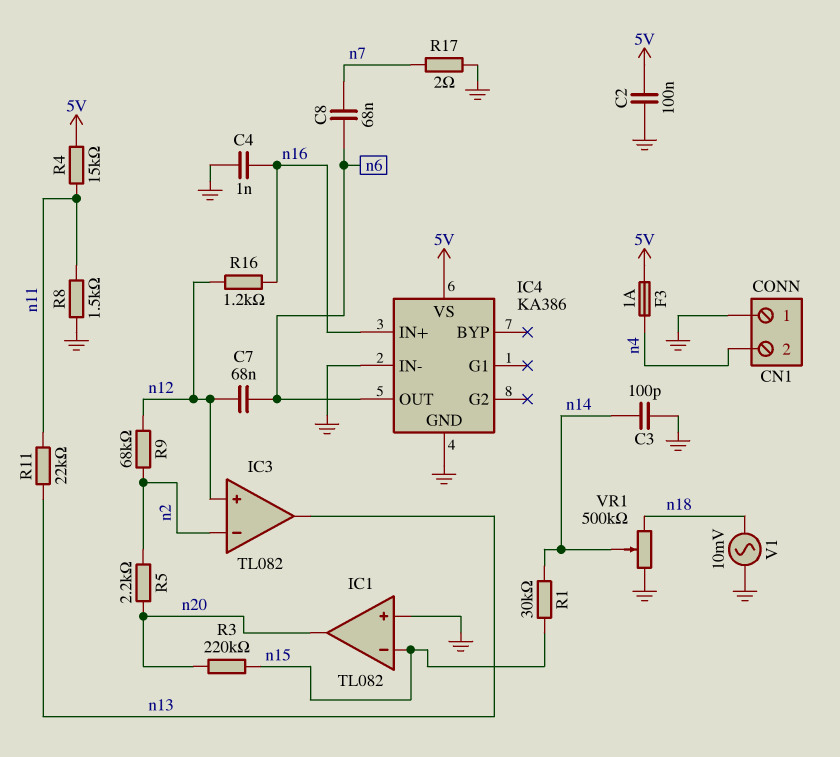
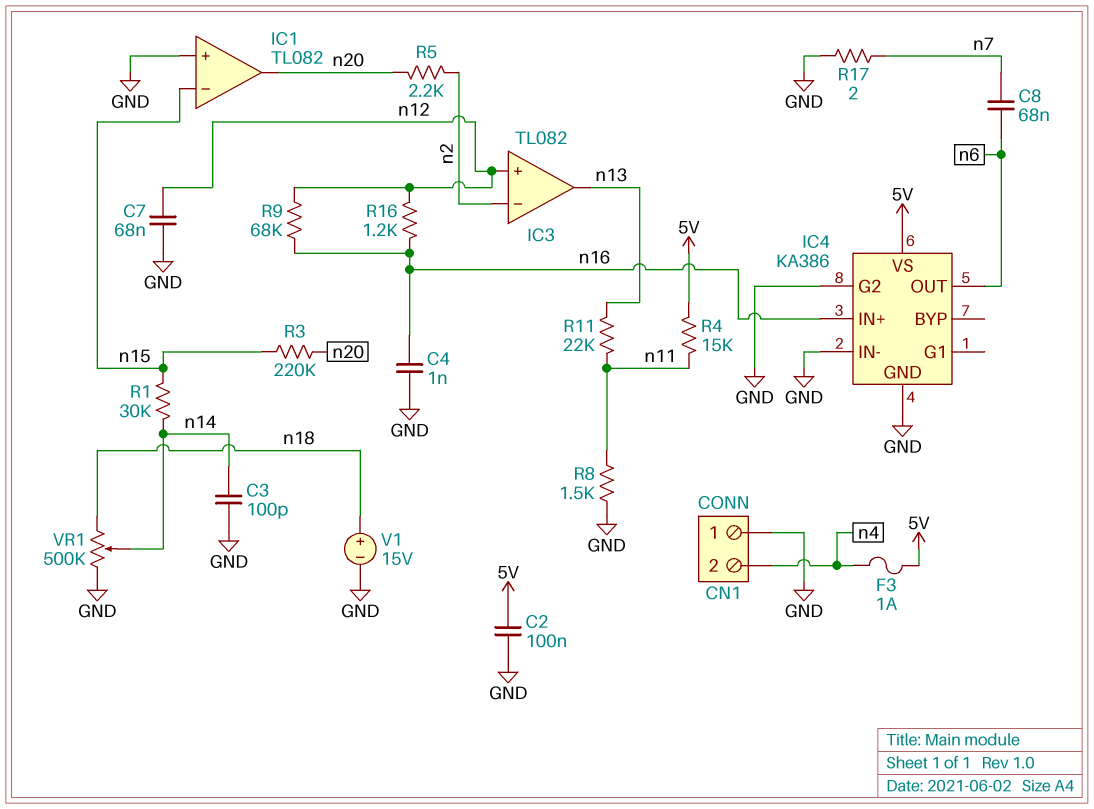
C7: 68nF (n6, n12) -> 68nF (GND, n12)
IC4 pin G2: none -> GND
R9: 68k (n2, n12) -> 68k (n12, n16)
V1: AC 10mV (GND, n18) -> 15V (plus n18, minus GND)

